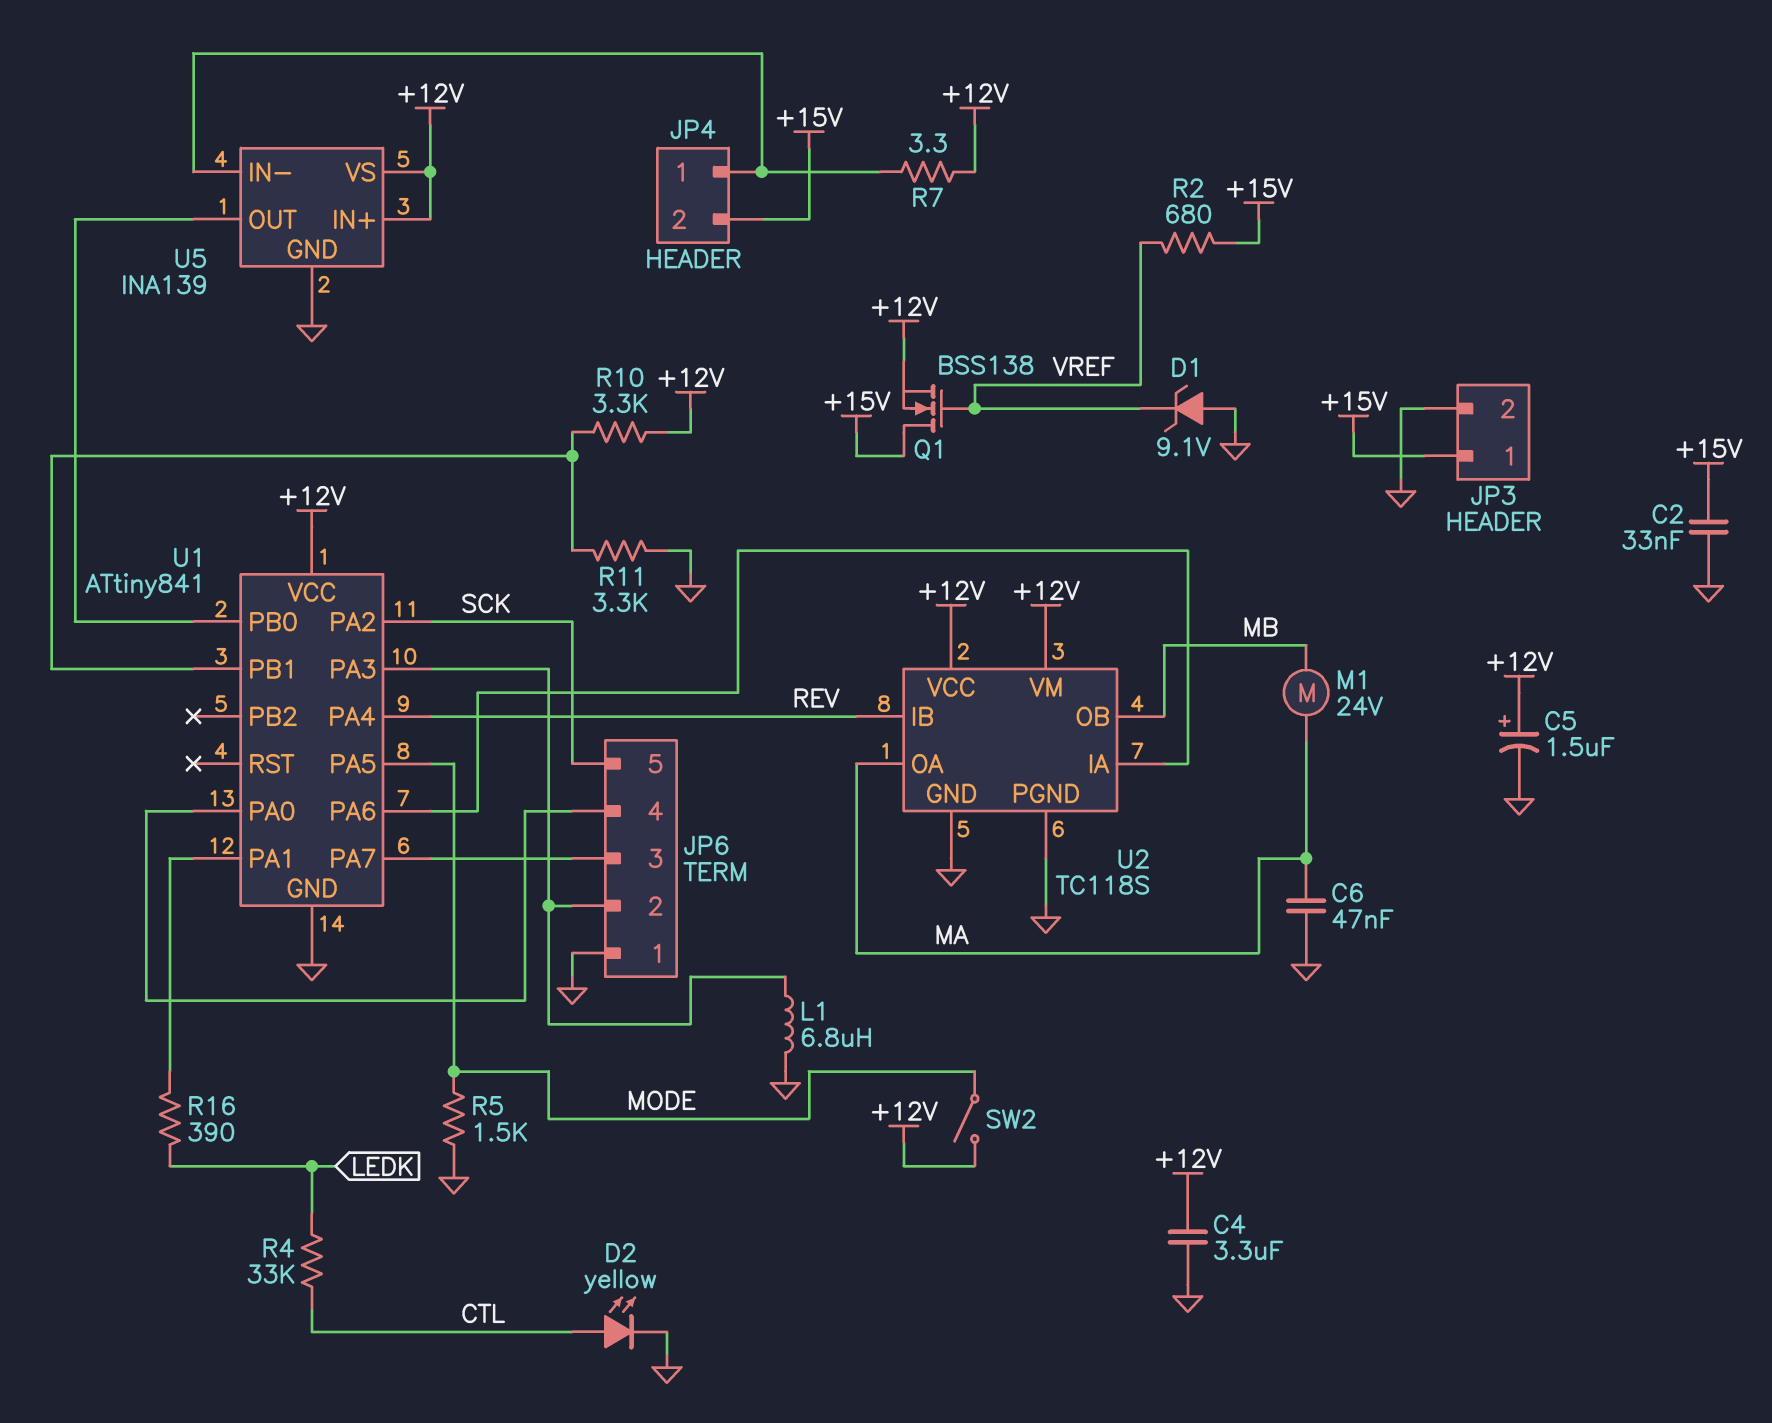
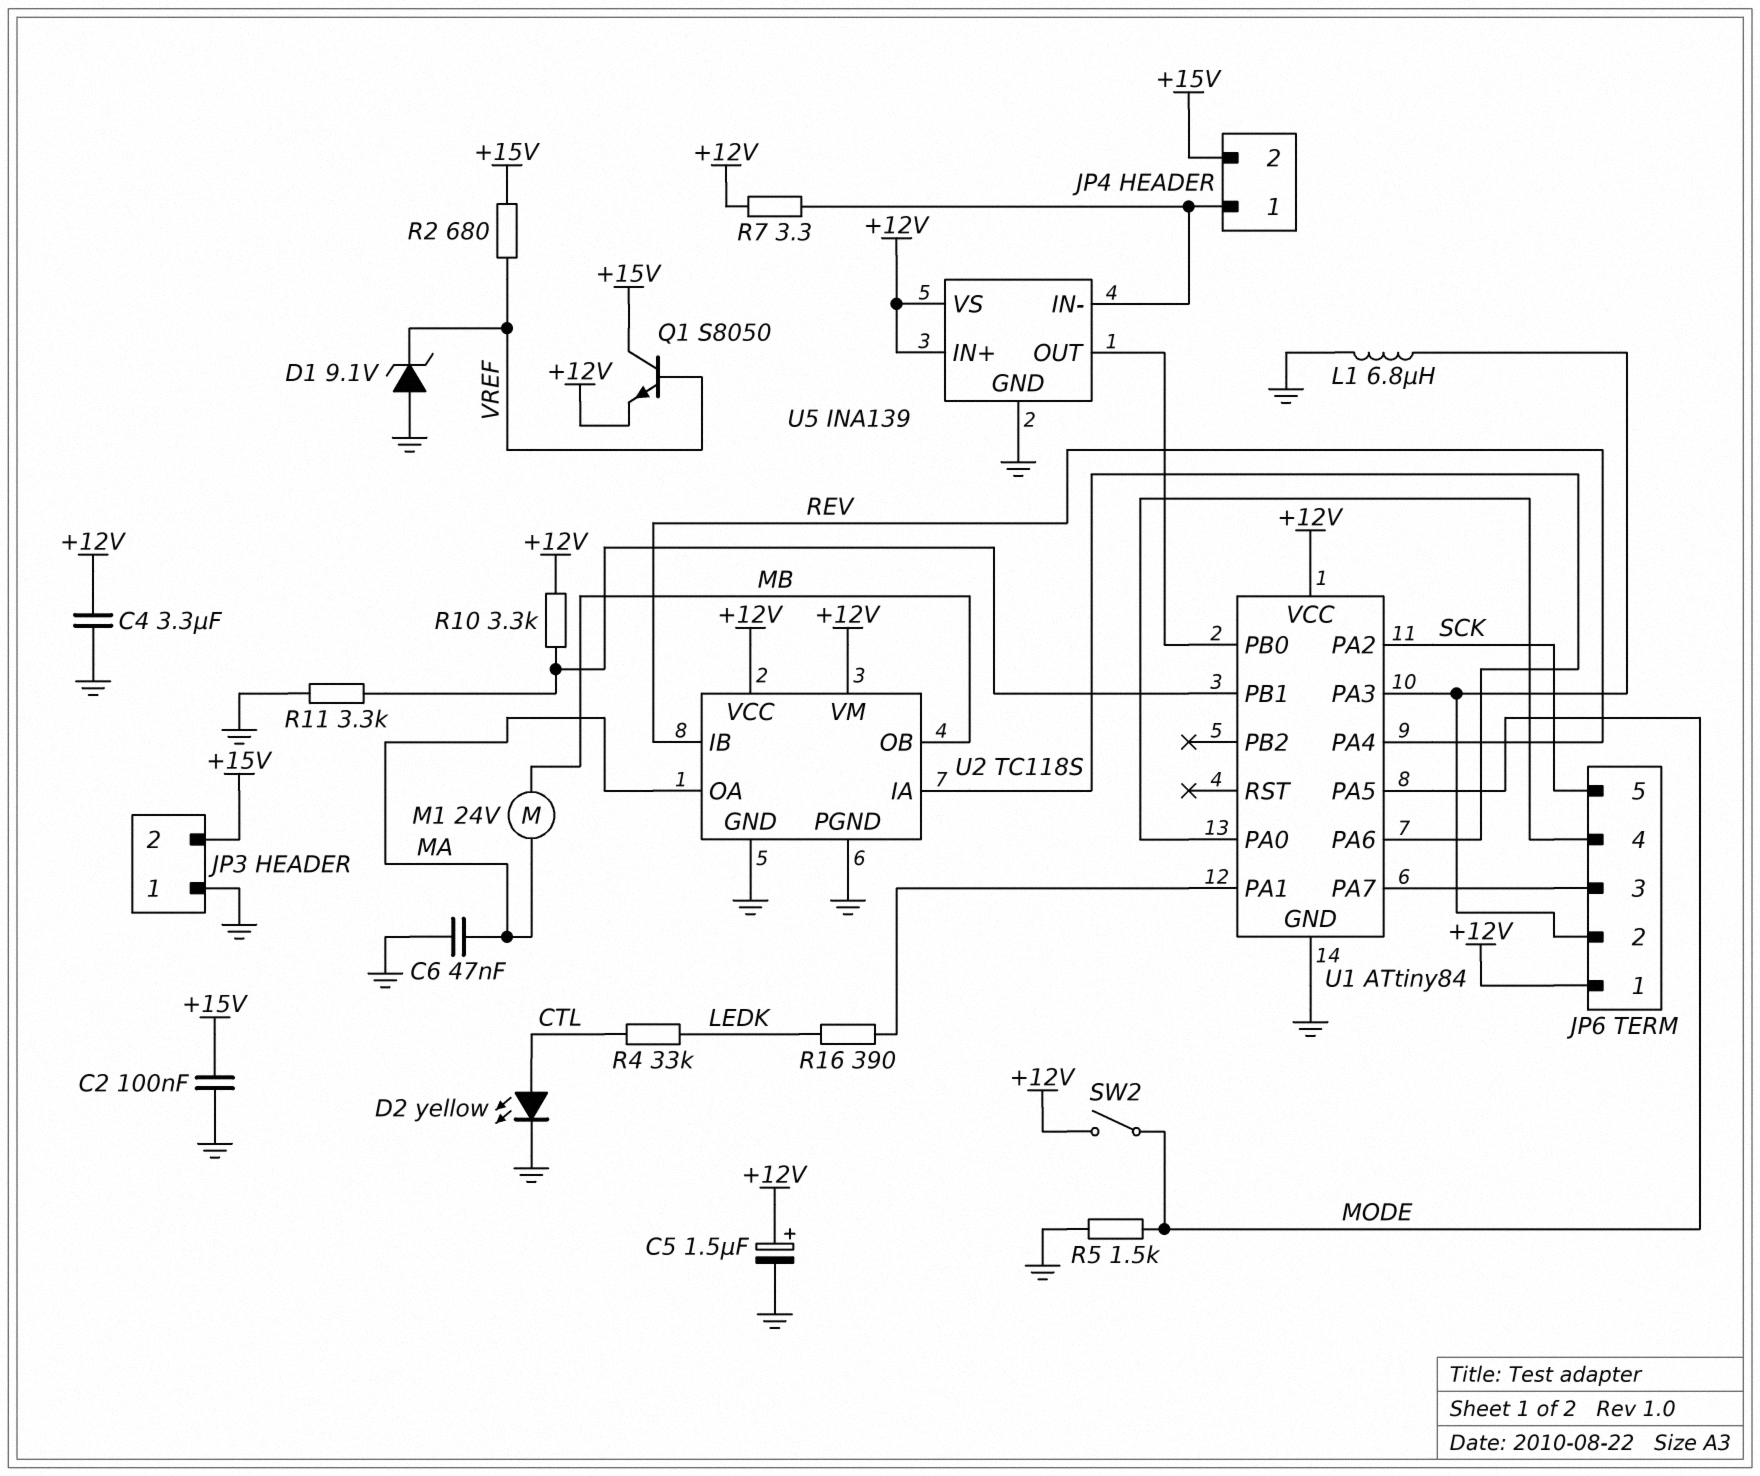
C2: 33nF (+15V, GND) -> 100nF (+15V, GND)
JP3 pin 1: +15V -> GND
JP3 pin 2: GND -> +15V
JP6 pin 1: GND -> +12V
Q1: NMOS BSS138 (G VREF, D +15V, S +12V) -> NPN S8050 (B VREF, C +15V, E +12V)
U1: ATtiny841 -> ATtiny84

